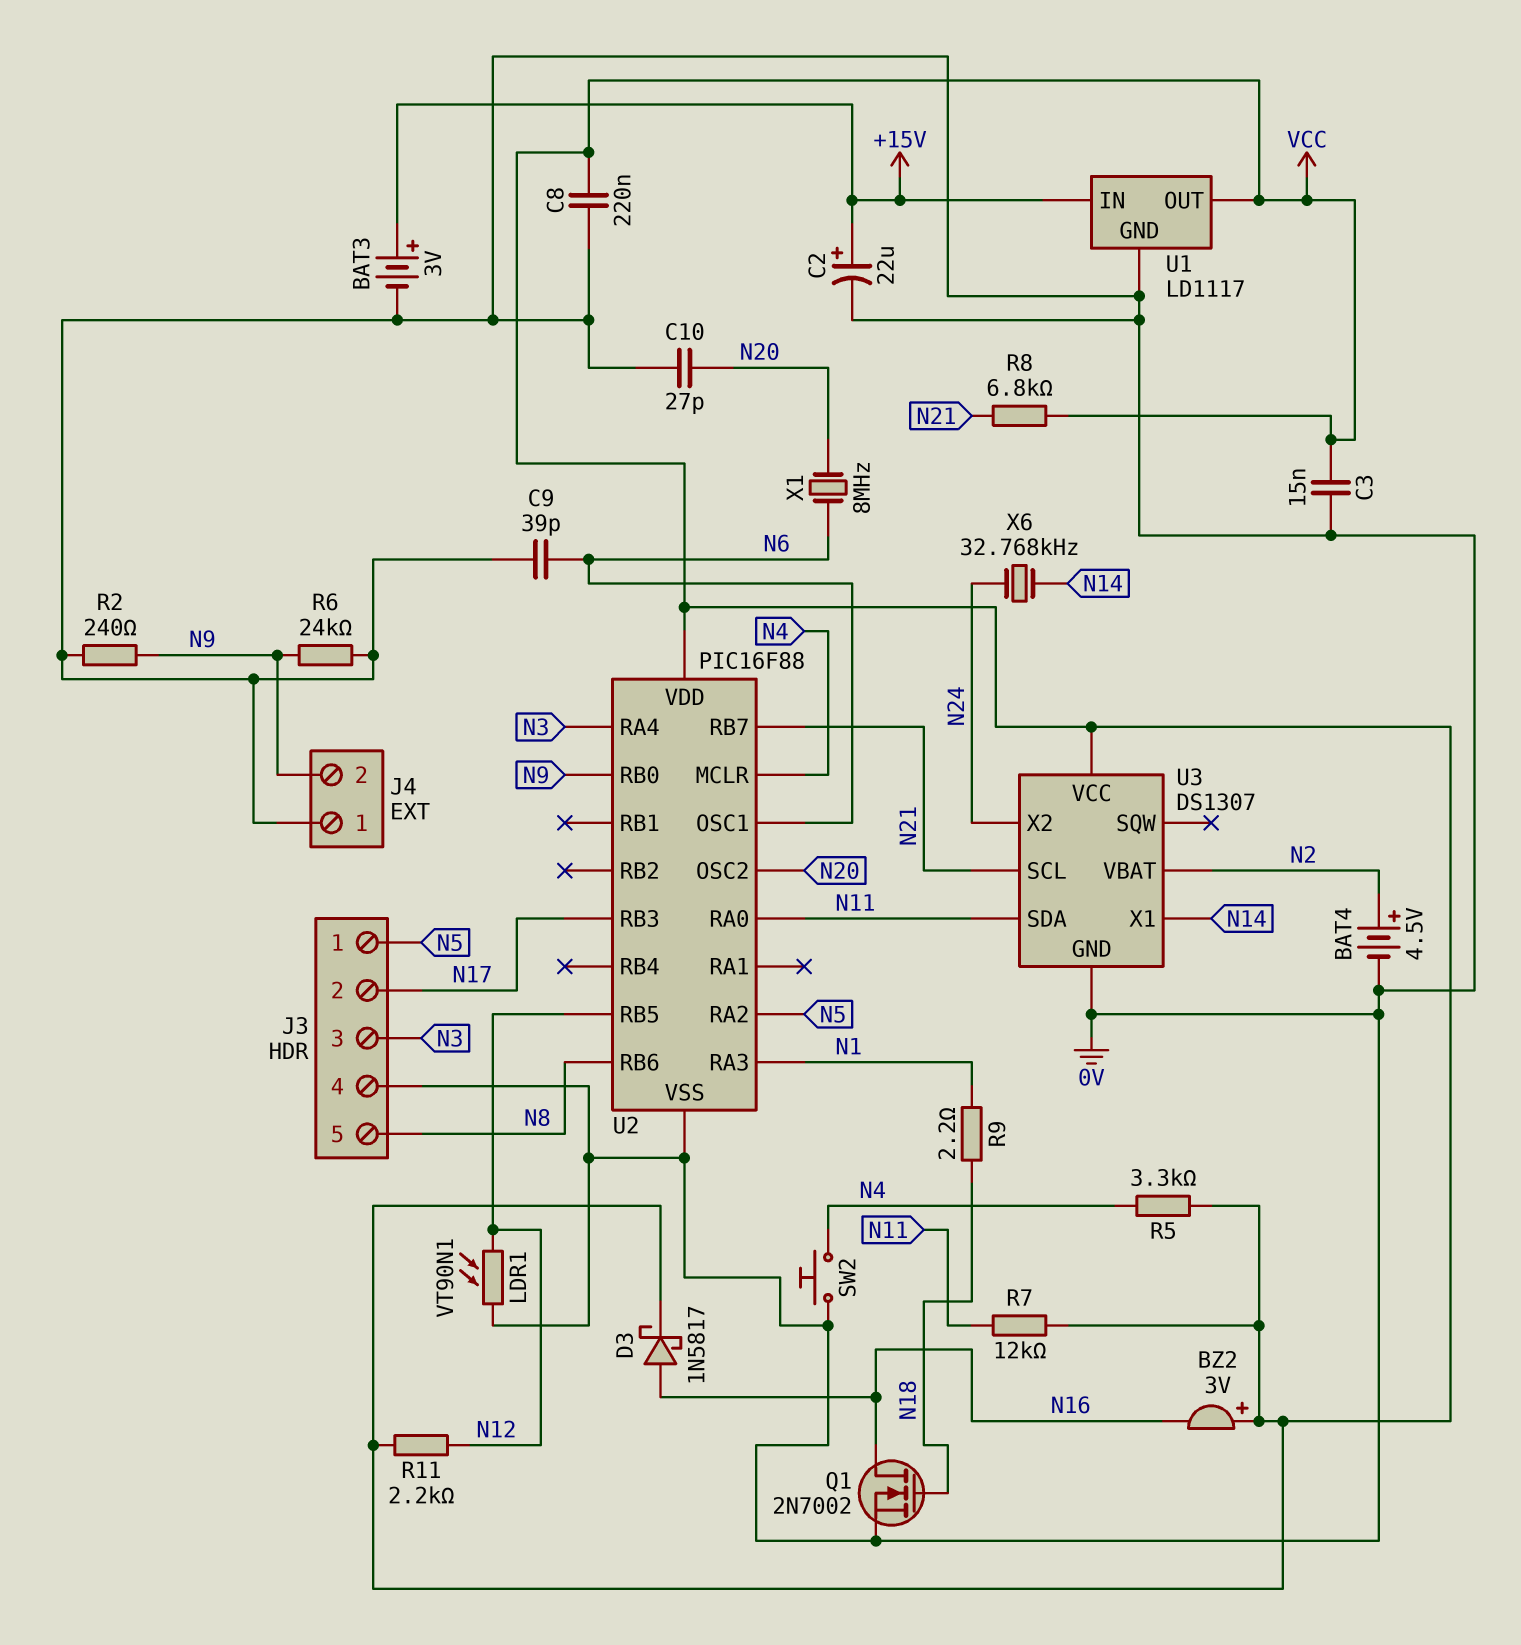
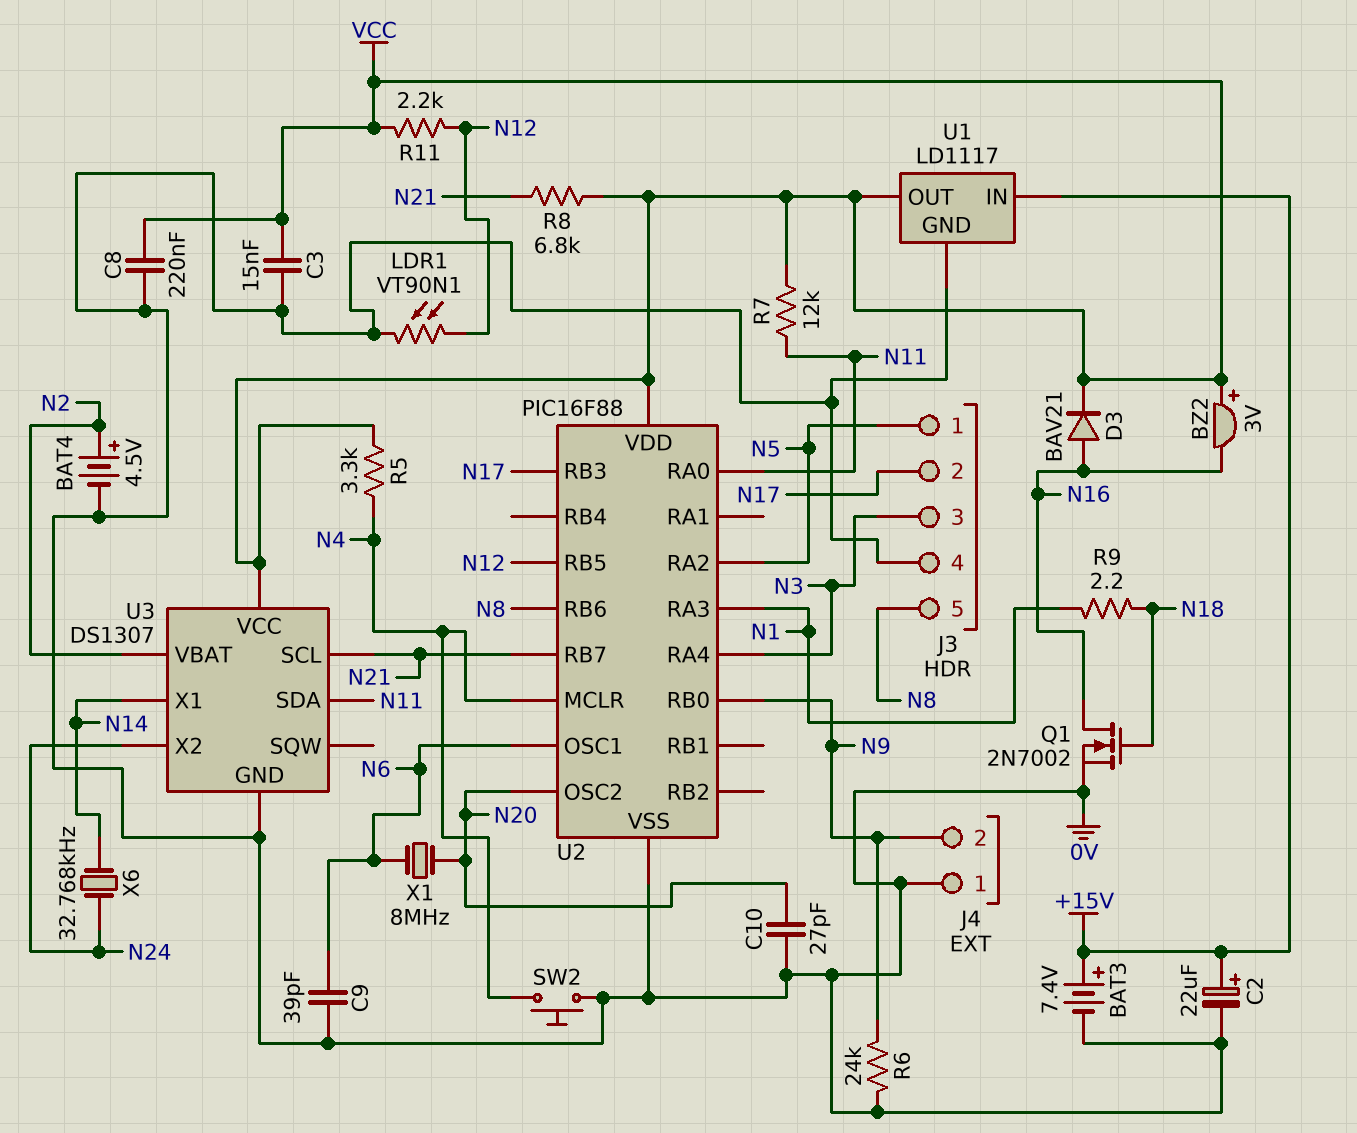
BAT3: 3V (plus +15V, minus 0V) -> 7.4V (plus +15V, minus 0V)
D3: schottky 1N5817 (A N16, K VCC) -> diode BAV21 (A N16, K VCC)
R2: 240 (0V, N9) -> none

